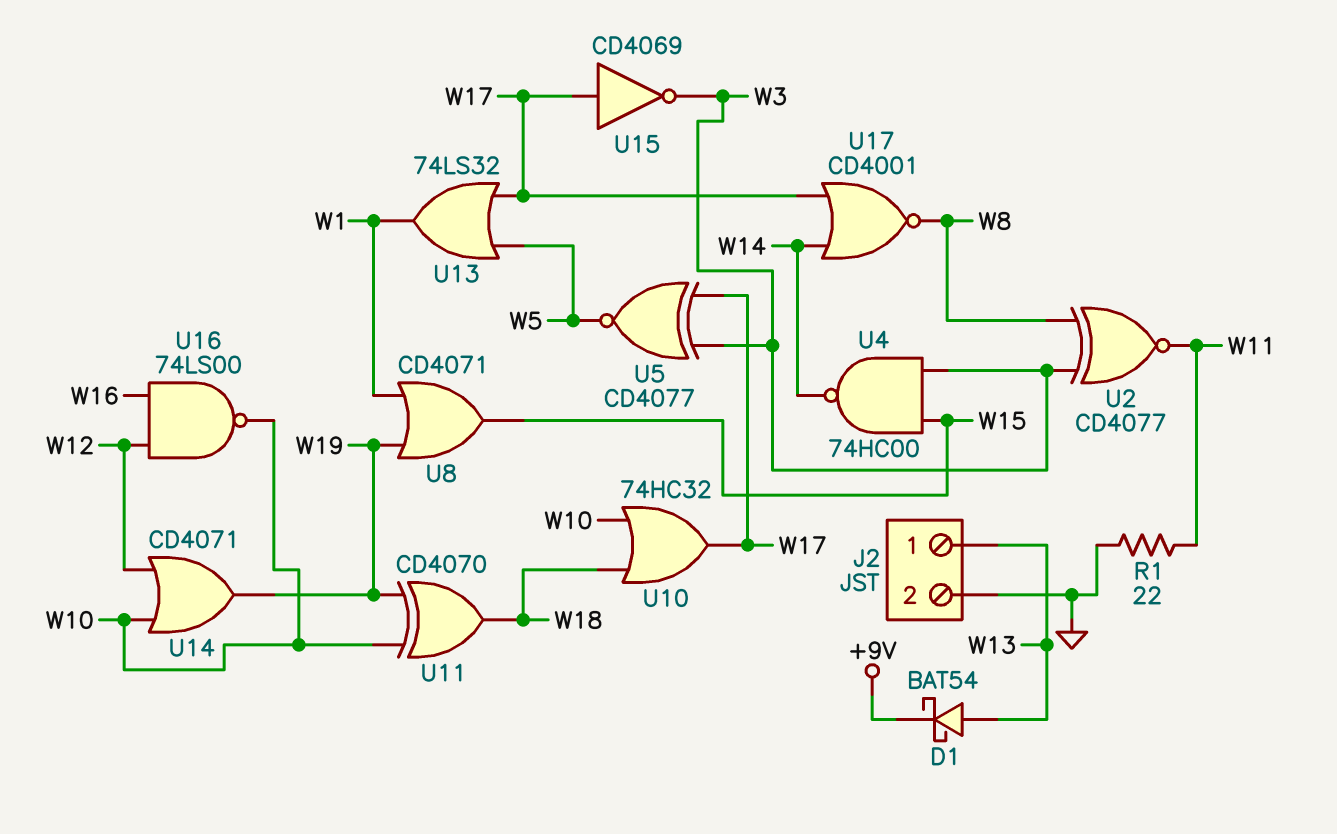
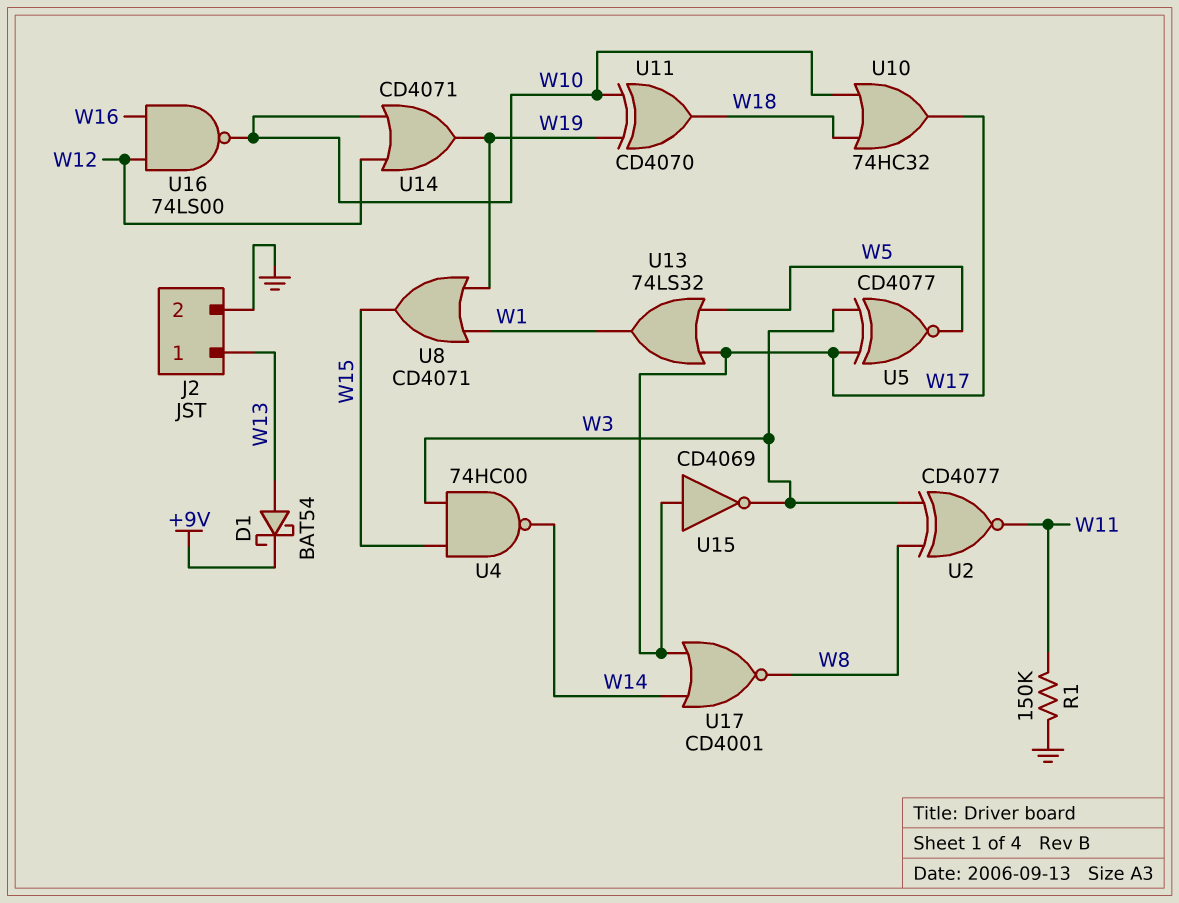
R1: 22 (GND, W11) -> 150k (GND, W11)

